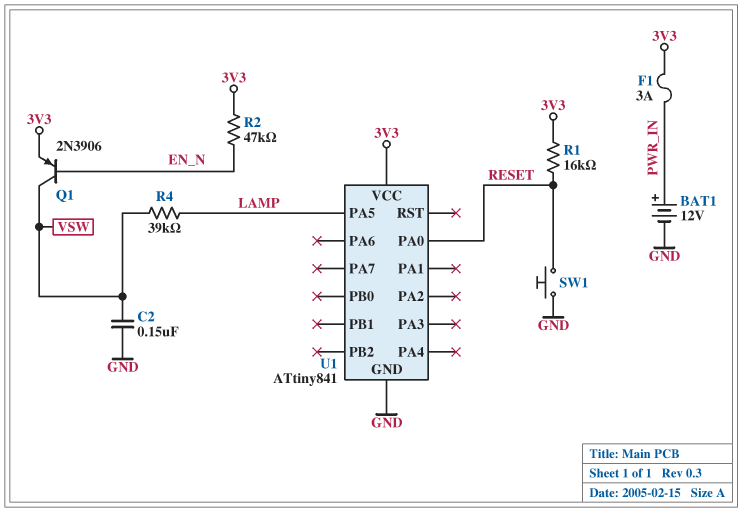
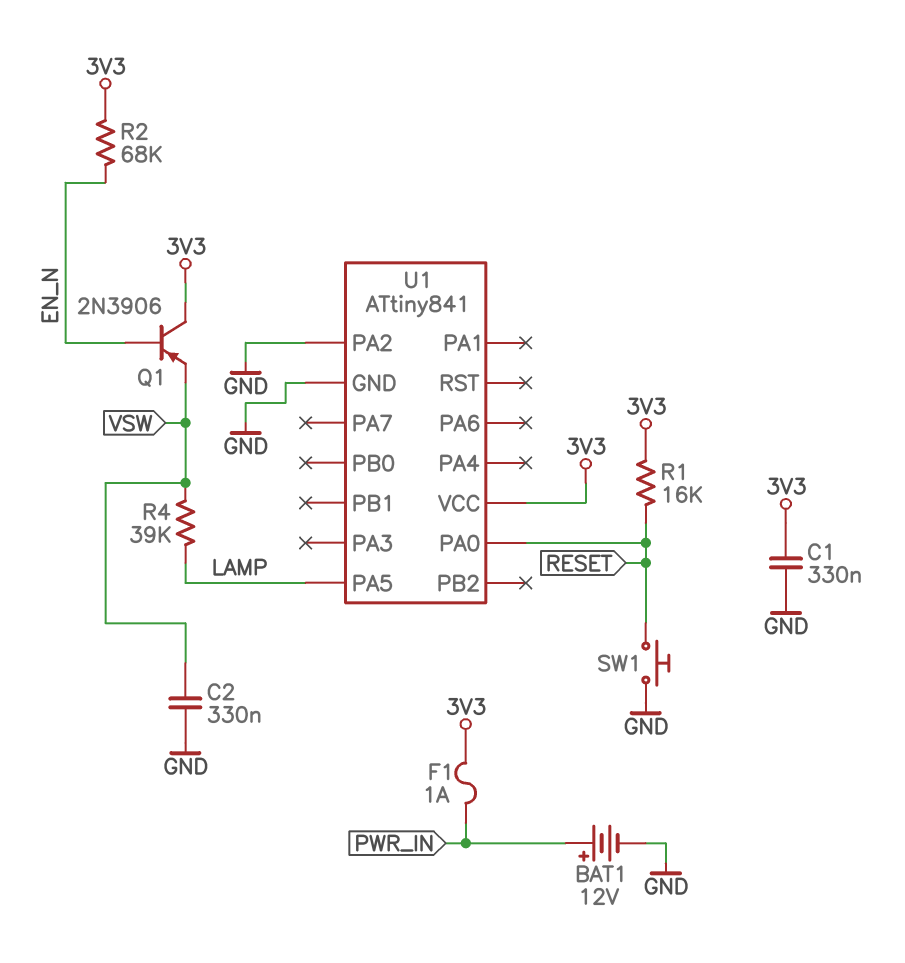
C1: none -> 330nF (3V3, GND)
C2: 150nF (GND, VSW) -> 330nF (GND, VSW)
F1: 3A (3V3, PWR_IN) -> 1A (3V3, PWR_IN)
Q1: PNP 2N3906 (B EN_N, C VSW, E 3V3) -> PNP 2N3906 (B EN_N, C 3V3, E VSW)
R2: 47k (3V3, EN_N) -> 68k (3V3, EN_N)
U1 pin PA2: none -> GND

